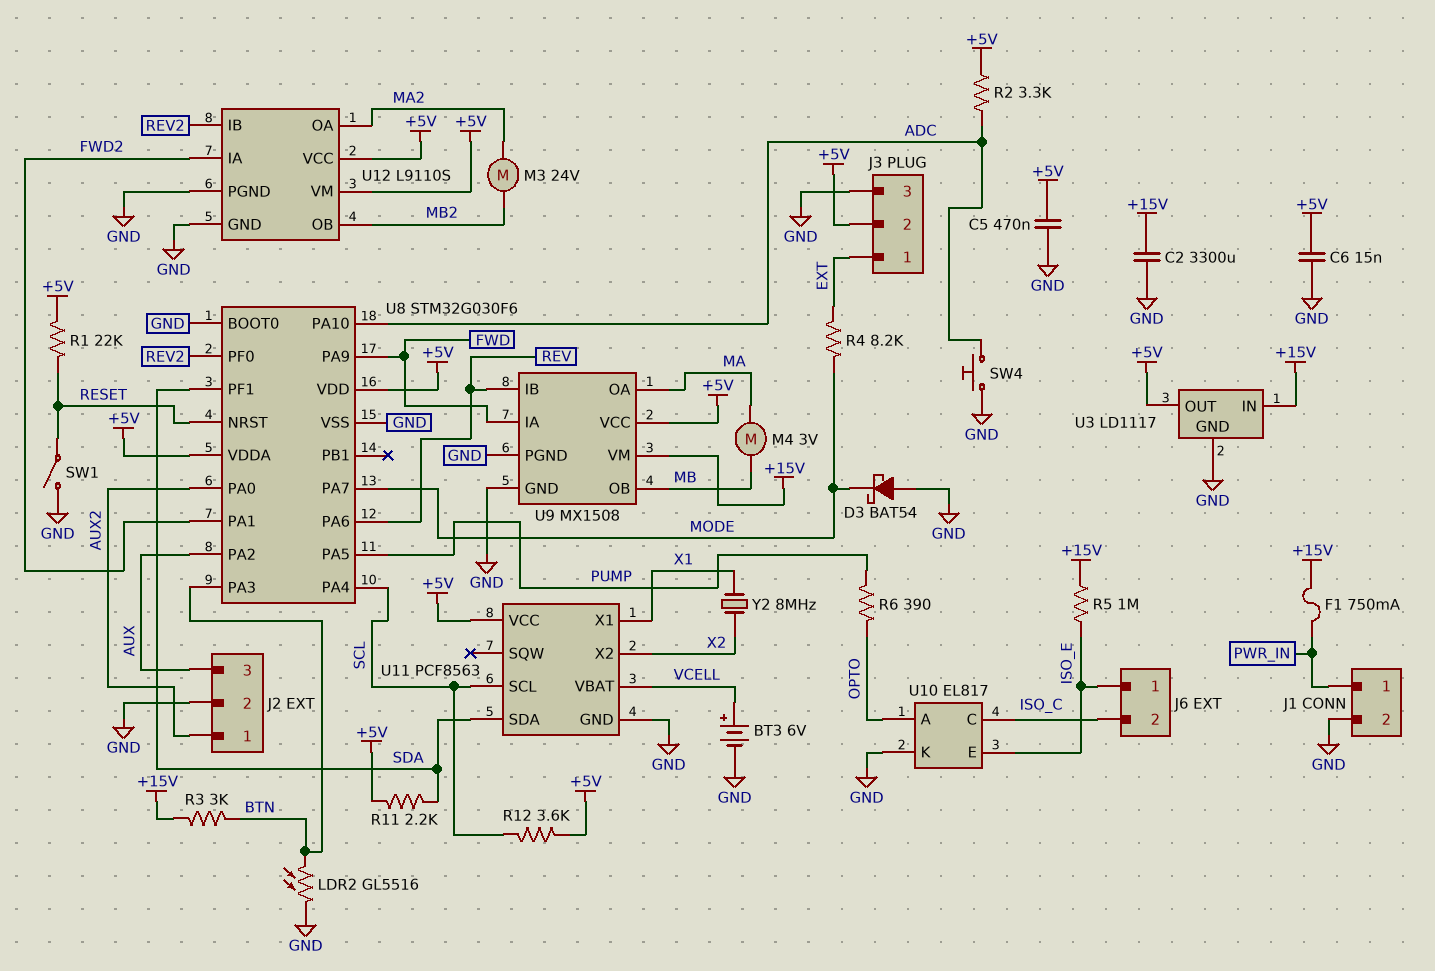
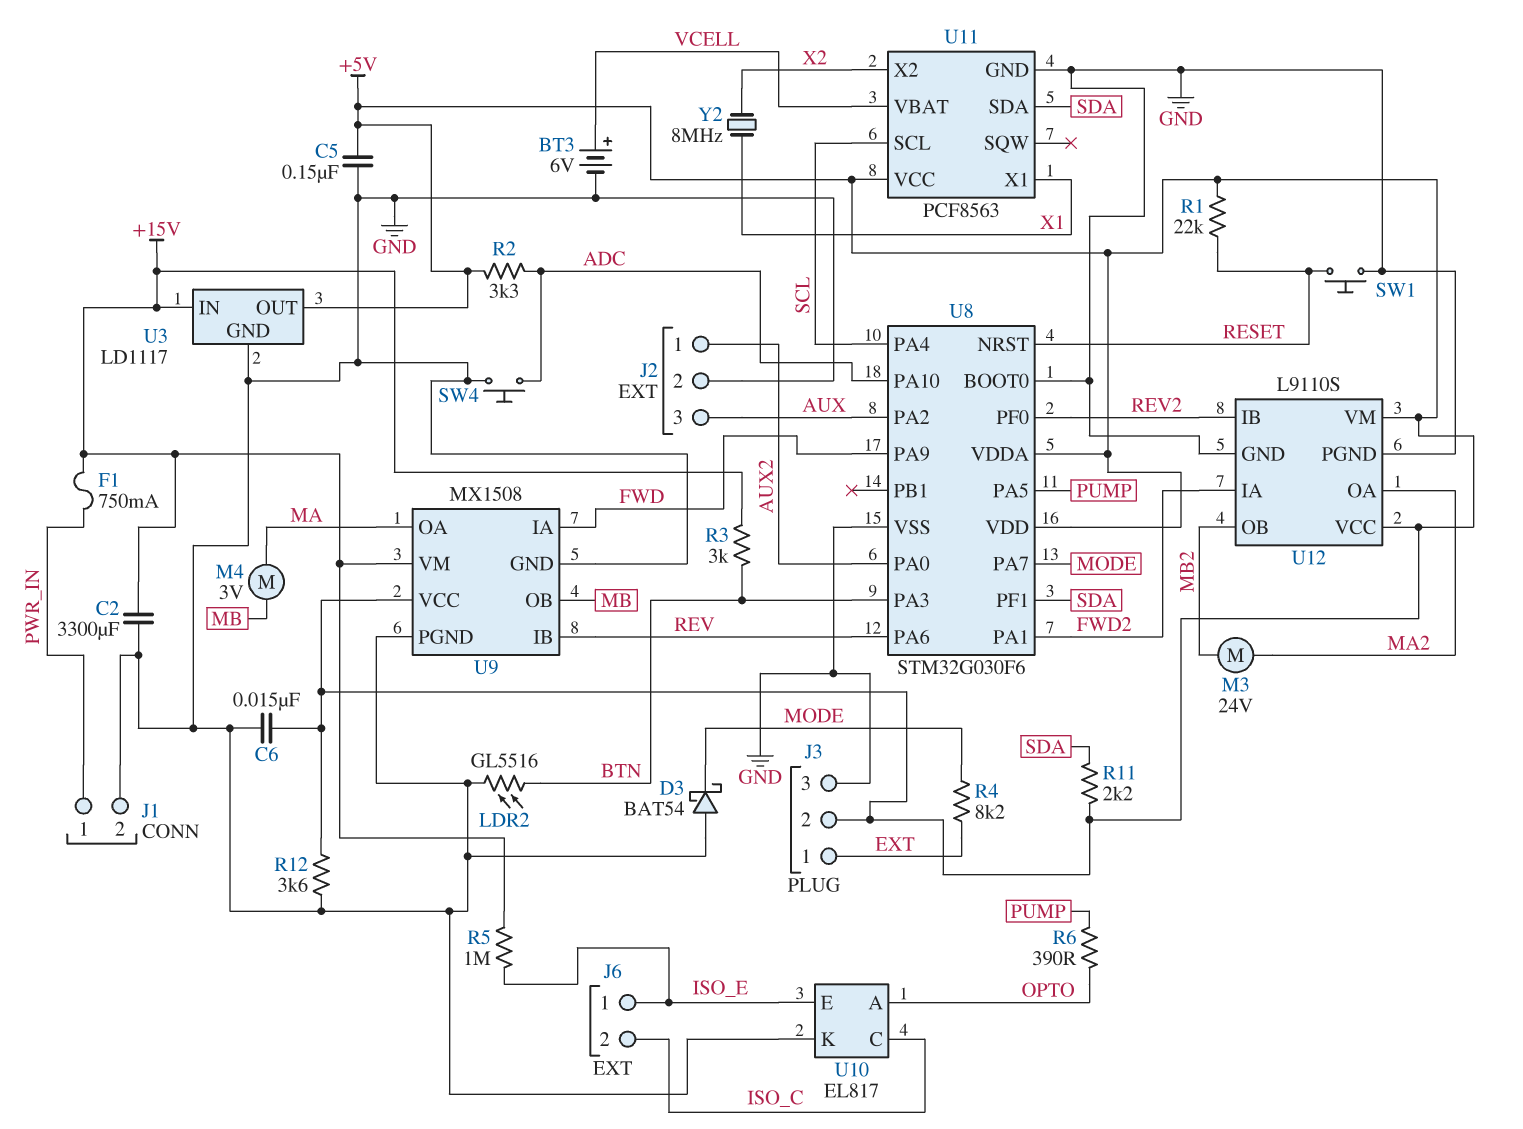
C5: 470nF (+5V, GND) -> 150nF (+5V, GND)
R12: 3.6k (+5V, SCL) -> 3.6k (+5V, GND)
SW1: switch (GND, RESET) -> button (GND, RESET)

